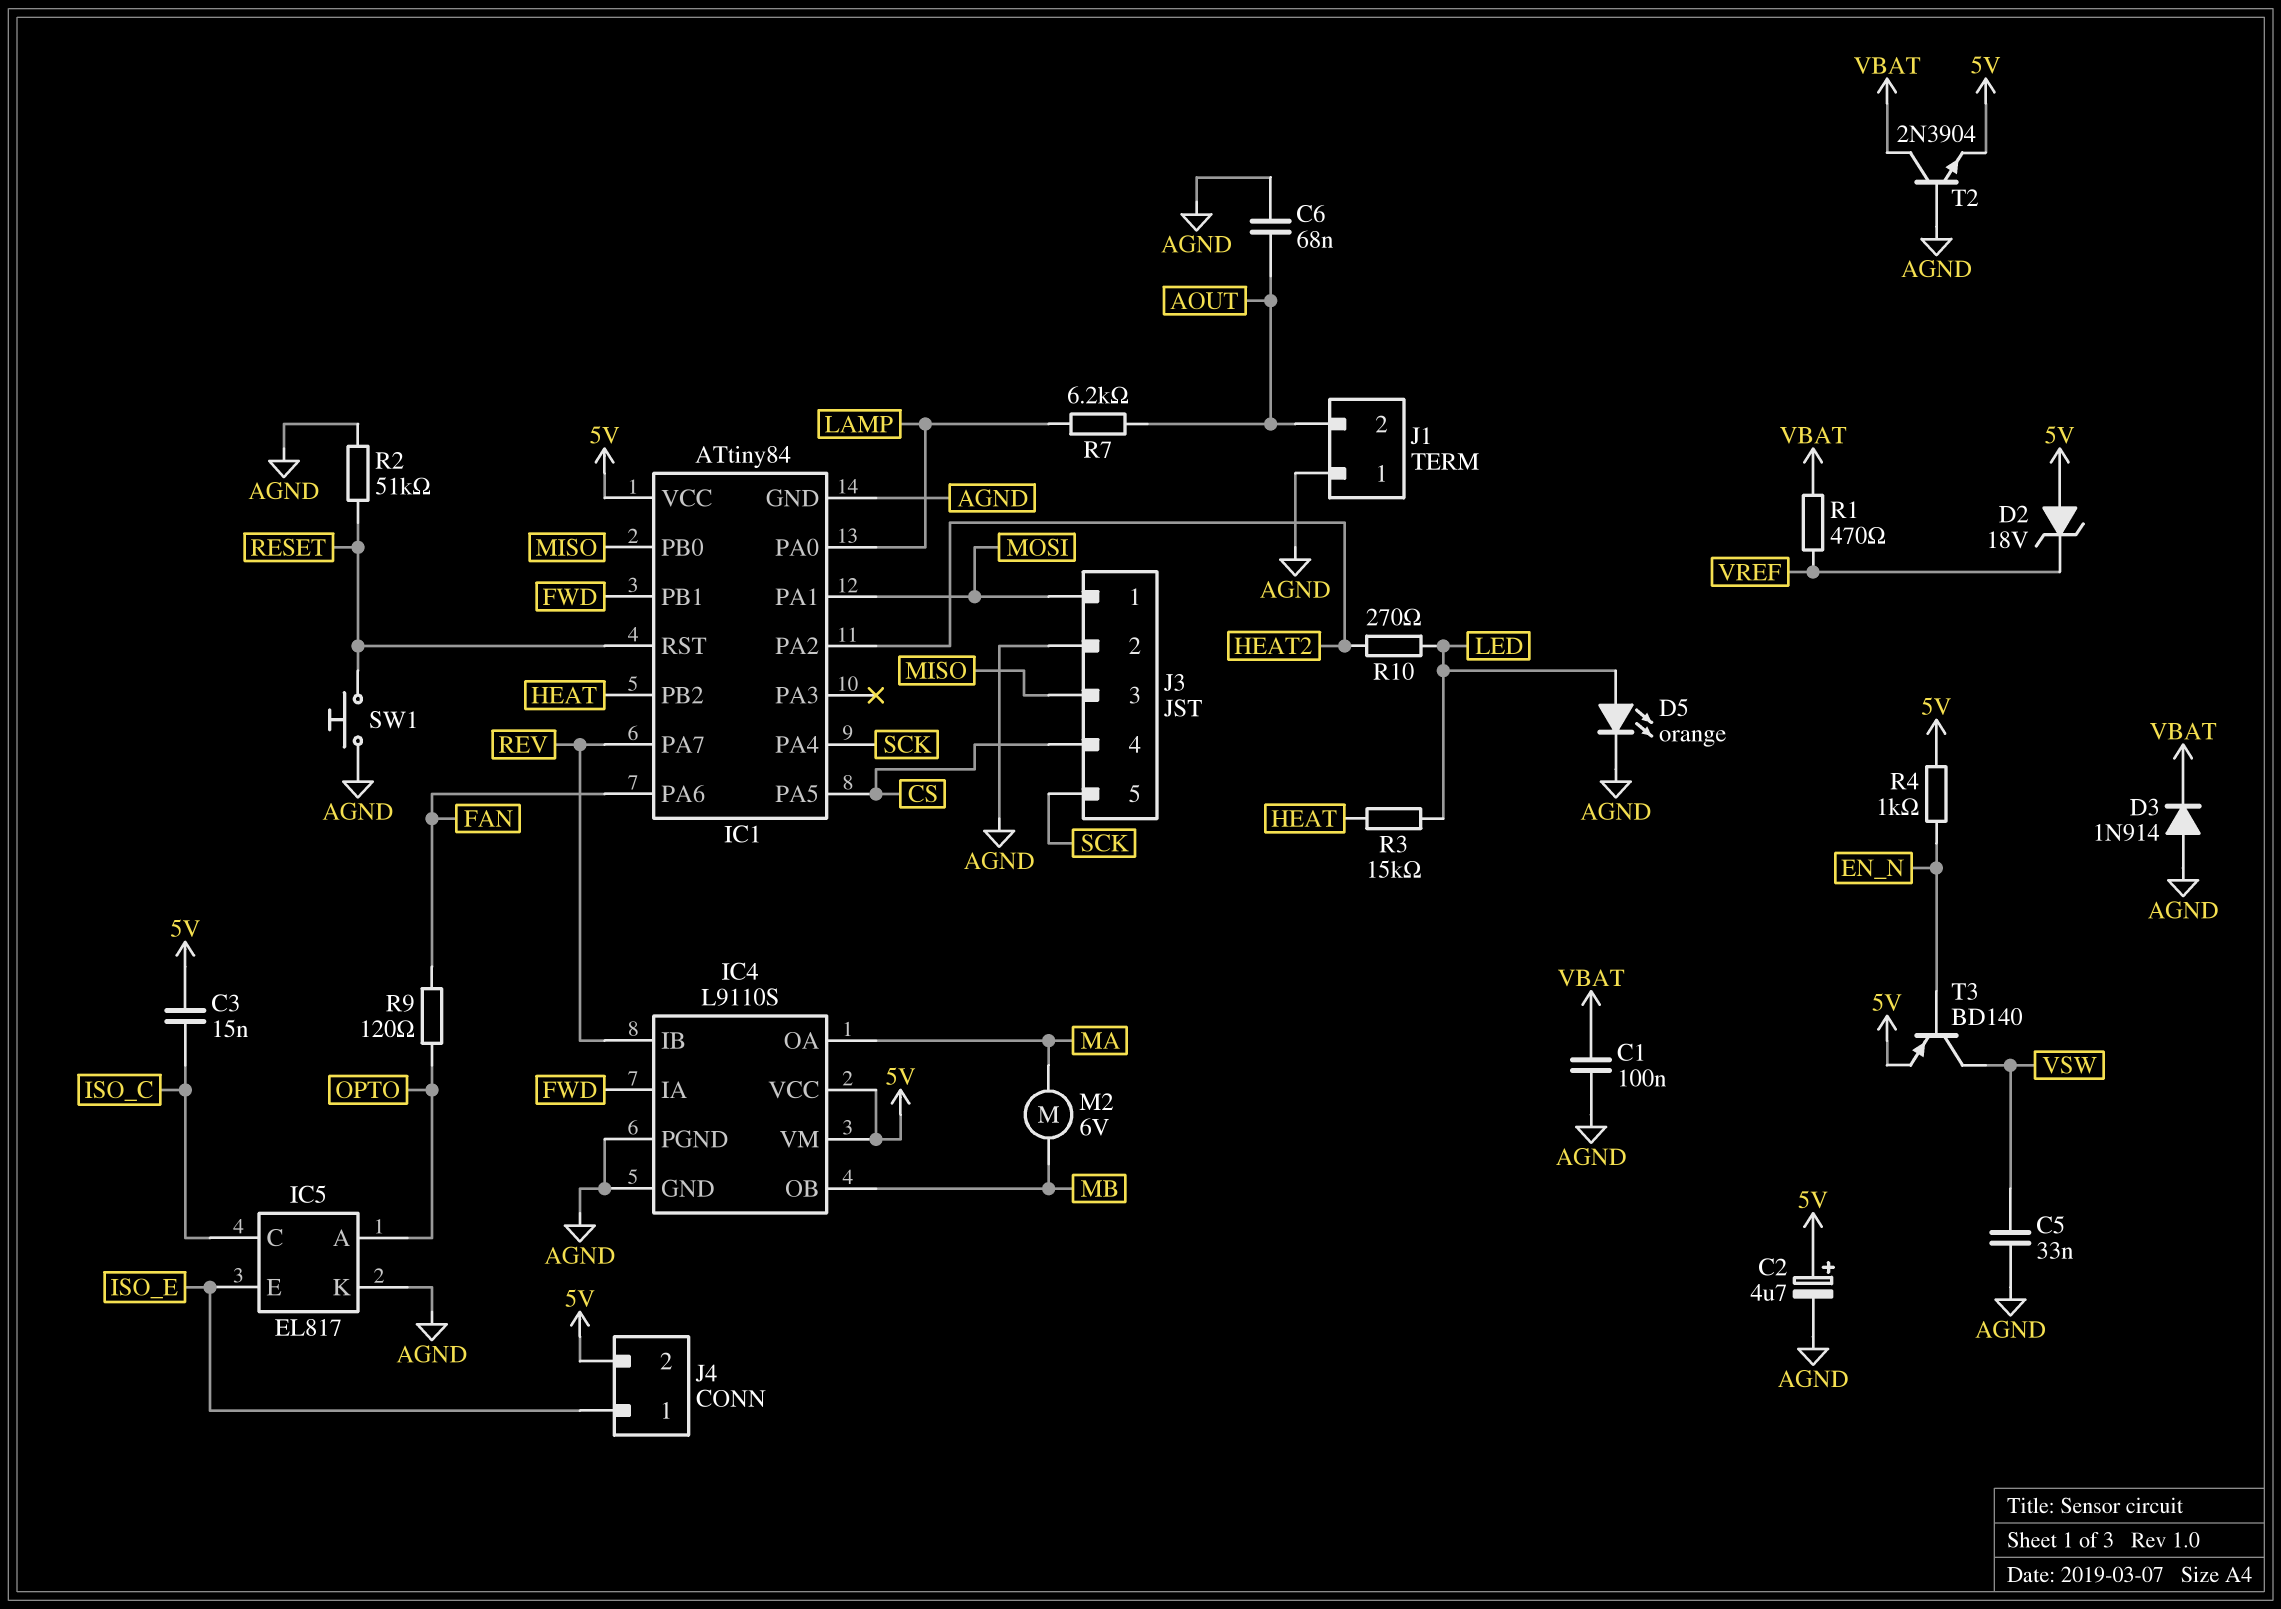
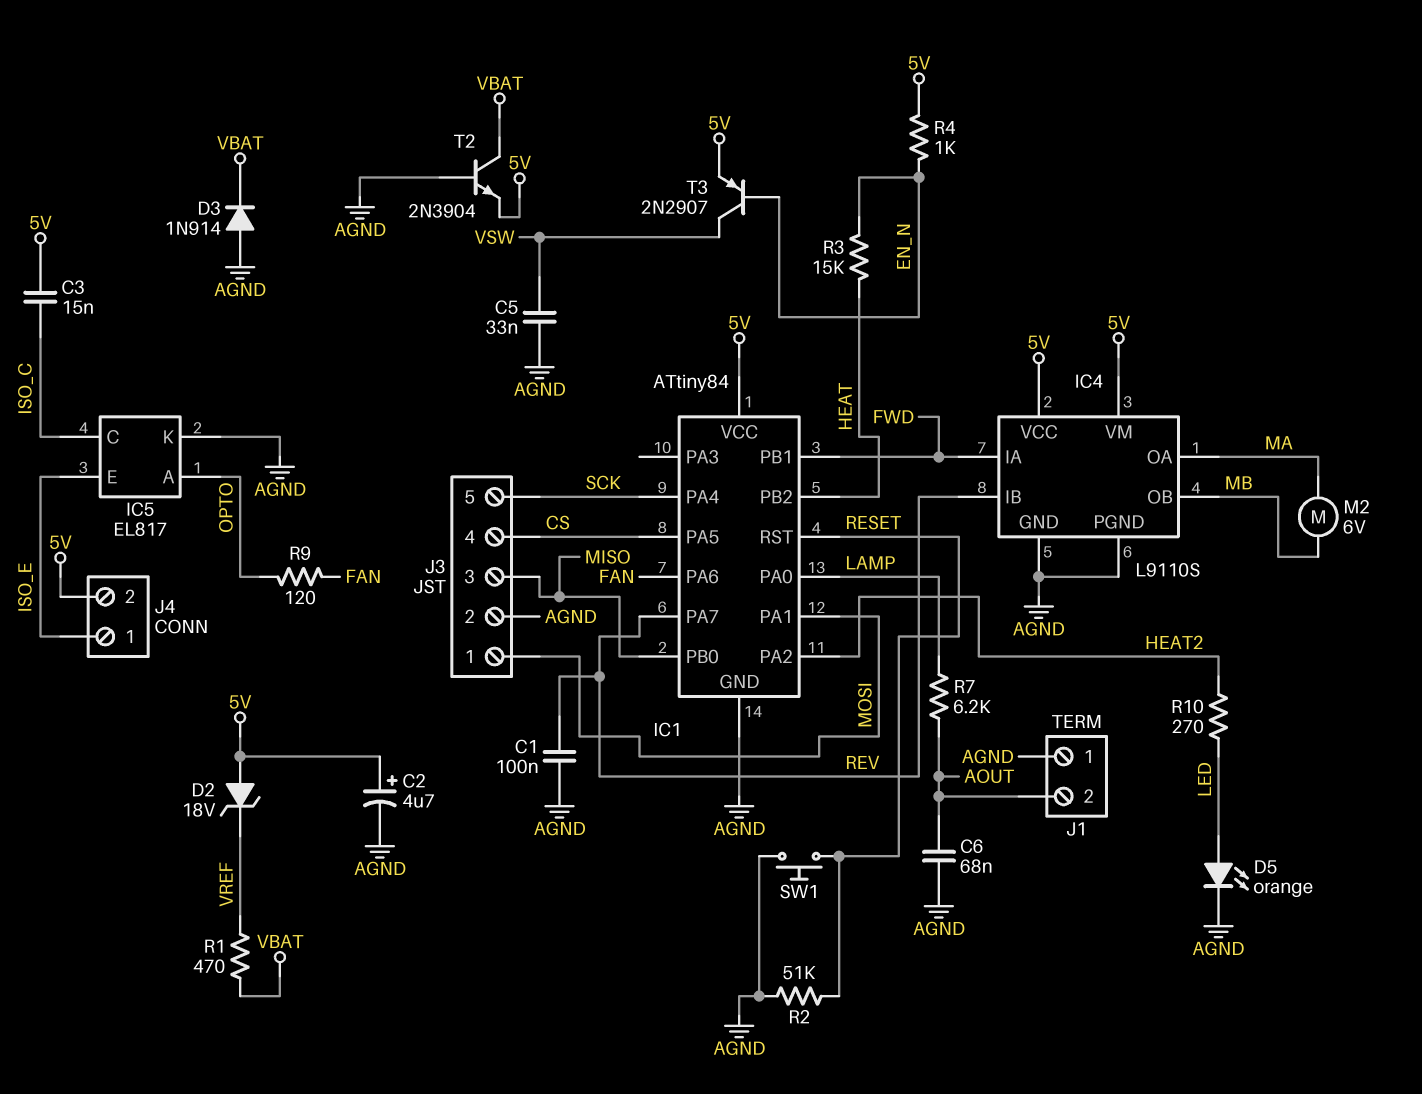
C1: 100nF (AGND, VBAT) -> 100nF (AGND, REV)
R3: 15k (HEAT, LED) -> 15k (EN_N, HEAT)
T3: PNP BD140 (B EN_N, C VSW, E 5V) -> PNP 2N2907 (B EN_N, C VSW, E 5V)

